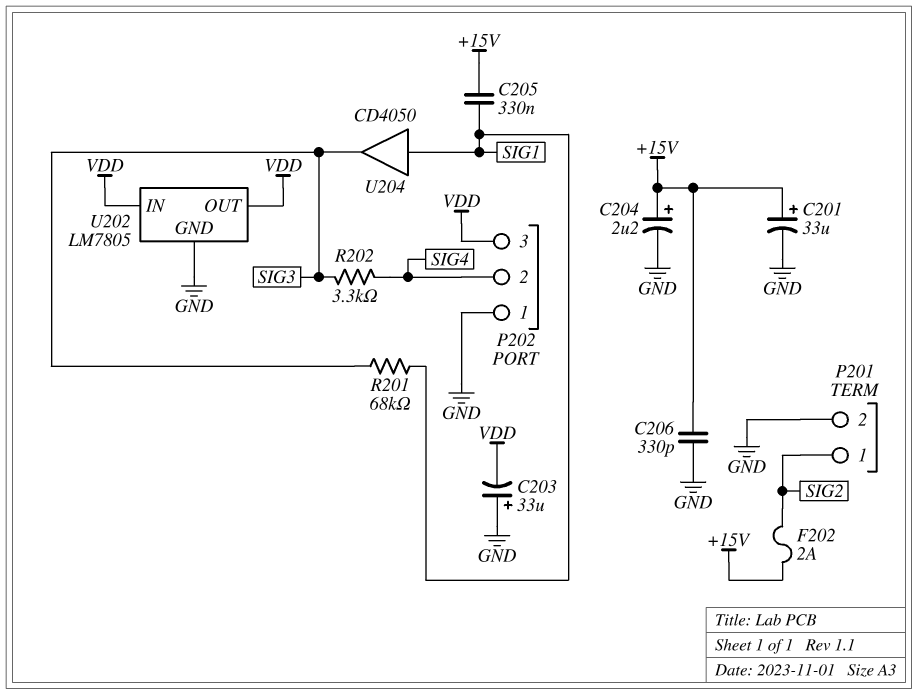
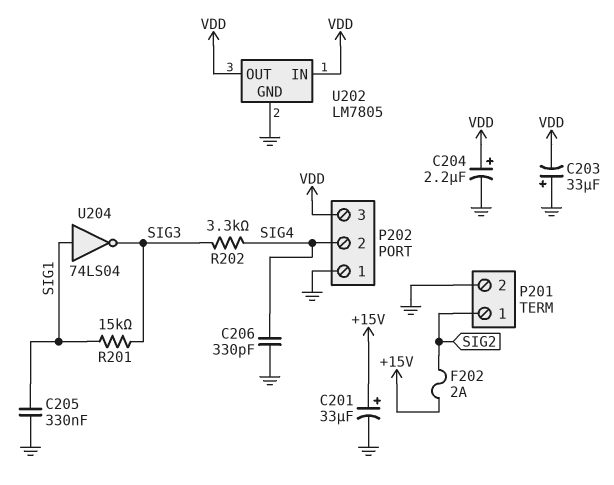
C204: 2.2uF (plus +15V, minus GND) -> 2.2uF (plus VDD, minus GND)
C205: 330nF (+15V, SIG1) -> 330nF (GND, SIG1)
C206: 330pF (+15V, GND) -> 330pF (GND, SIG4)
R201: 68k (SIG1, SIG3) -> 15k (SIG1, SIG3)
U204: buffer CD4050 (in SIG1, out SIG3) -> NOT 74LS04 (in SIG1, out SIG3)

